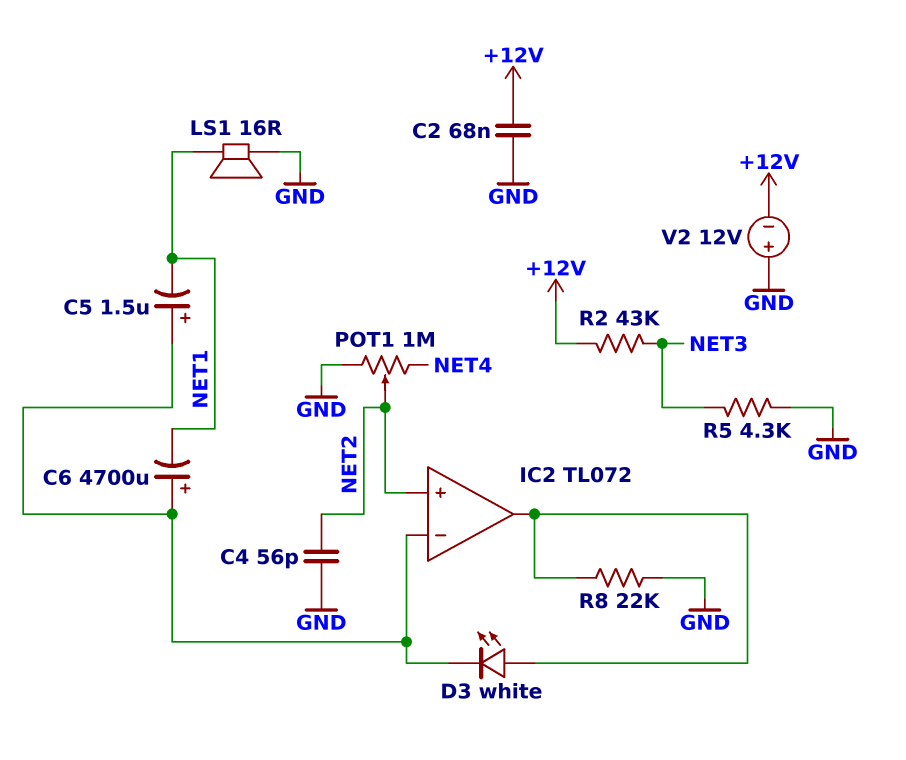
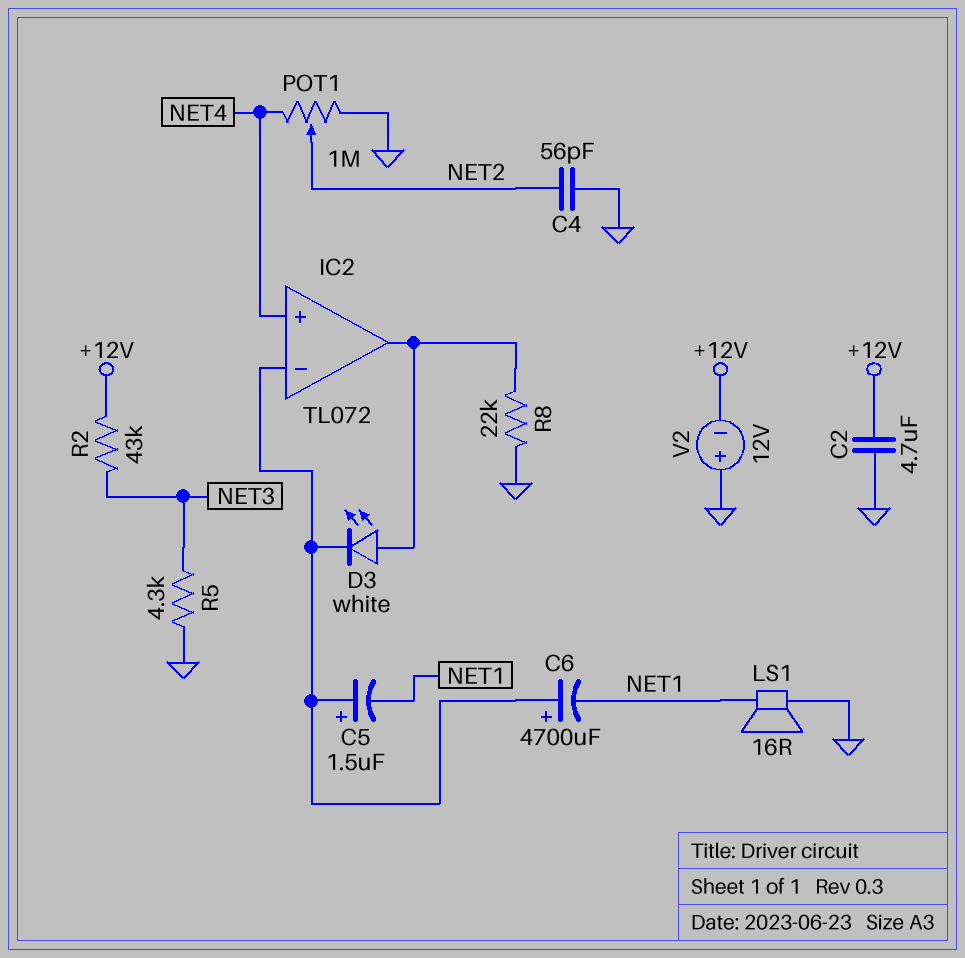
C2: 68nF (+12V, GND) -> 4.7uF (+12V, GND)
IC2 pin in+: NET2 -> NET4

